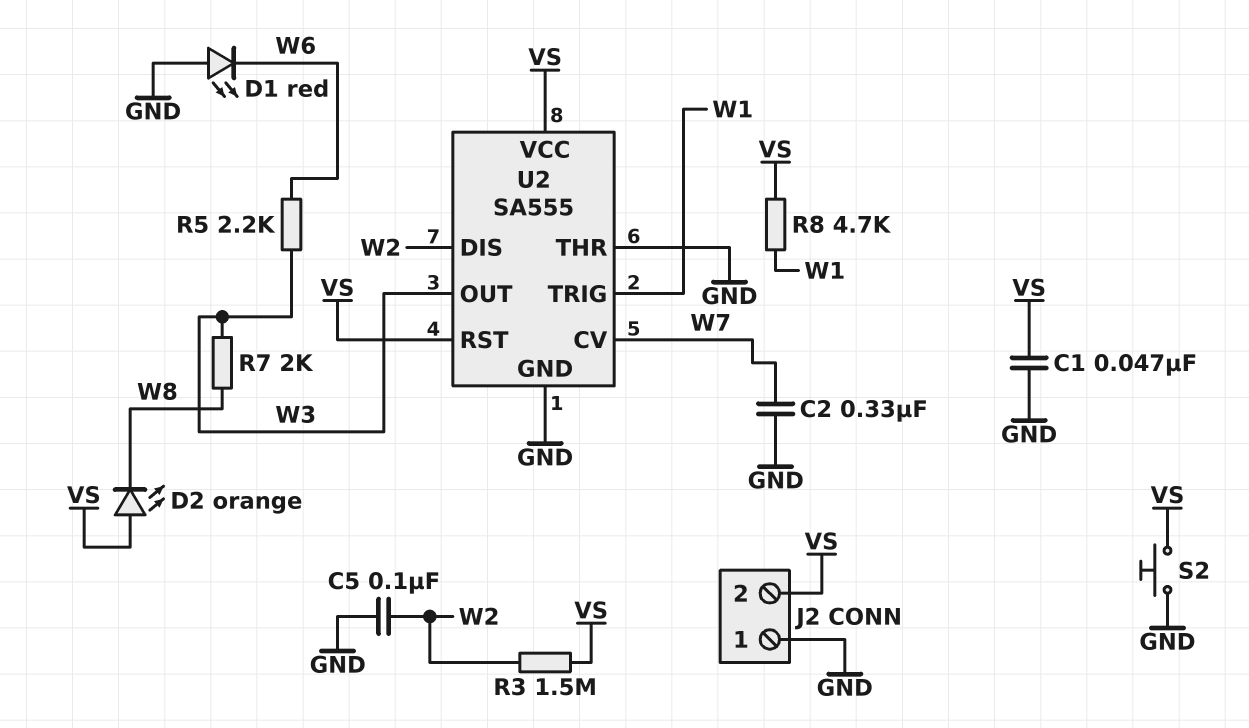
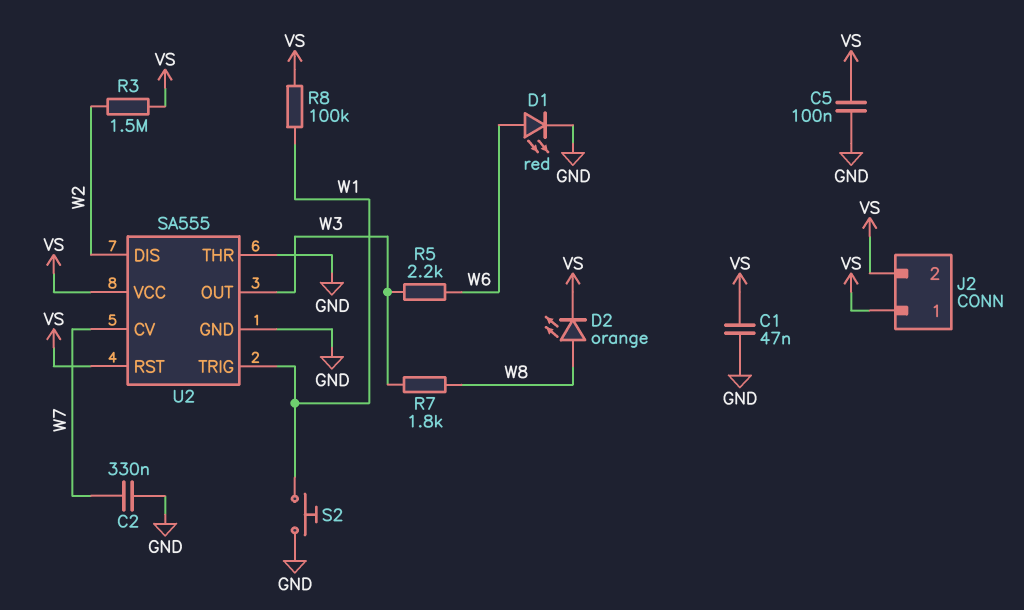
C5: 100nF (GND, W2) -> 100nF (GND, VS)
D1: LED red (A GND, K W6) -> LED red (A W6, K GND)
D2: LED orange (A VS, K W8) -> LED orange (A W8, K VS)
J2 pin 1: GND -> VS
R7: 2k (W3, W8) -> 1.8k (W3, W8)
R8: 4.7k (VS, W1) -> 100k (VS, W1)
S2: button (GND, VS) -> button (GND, W1)

